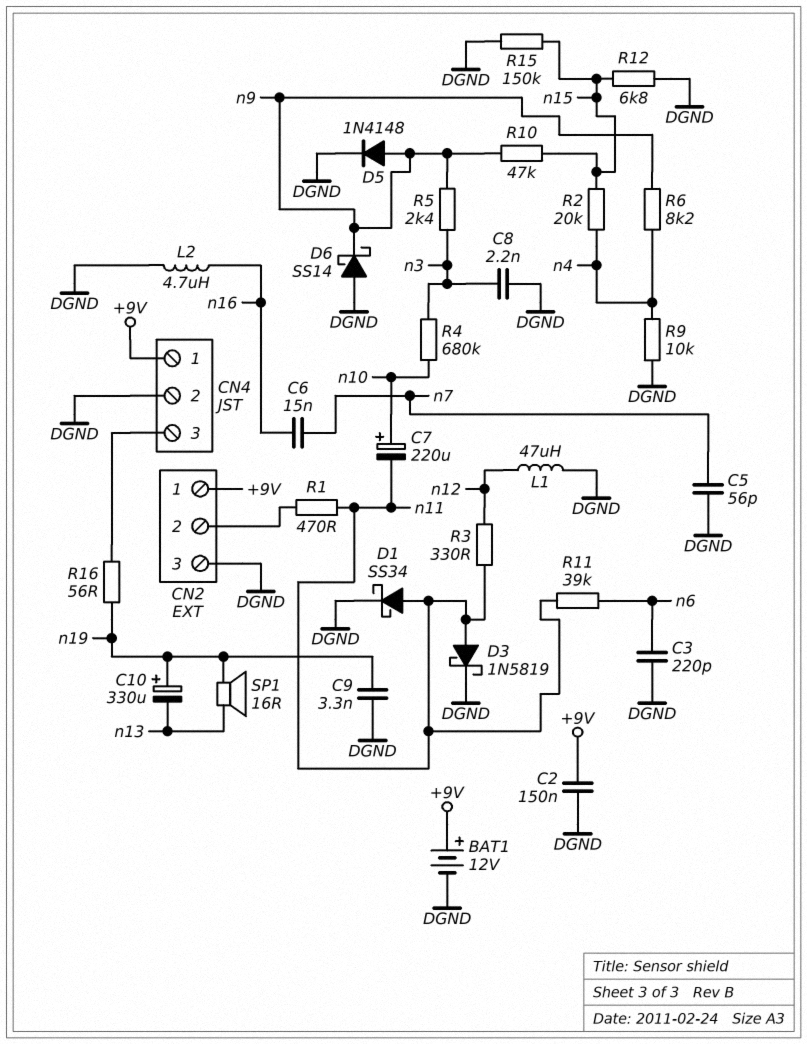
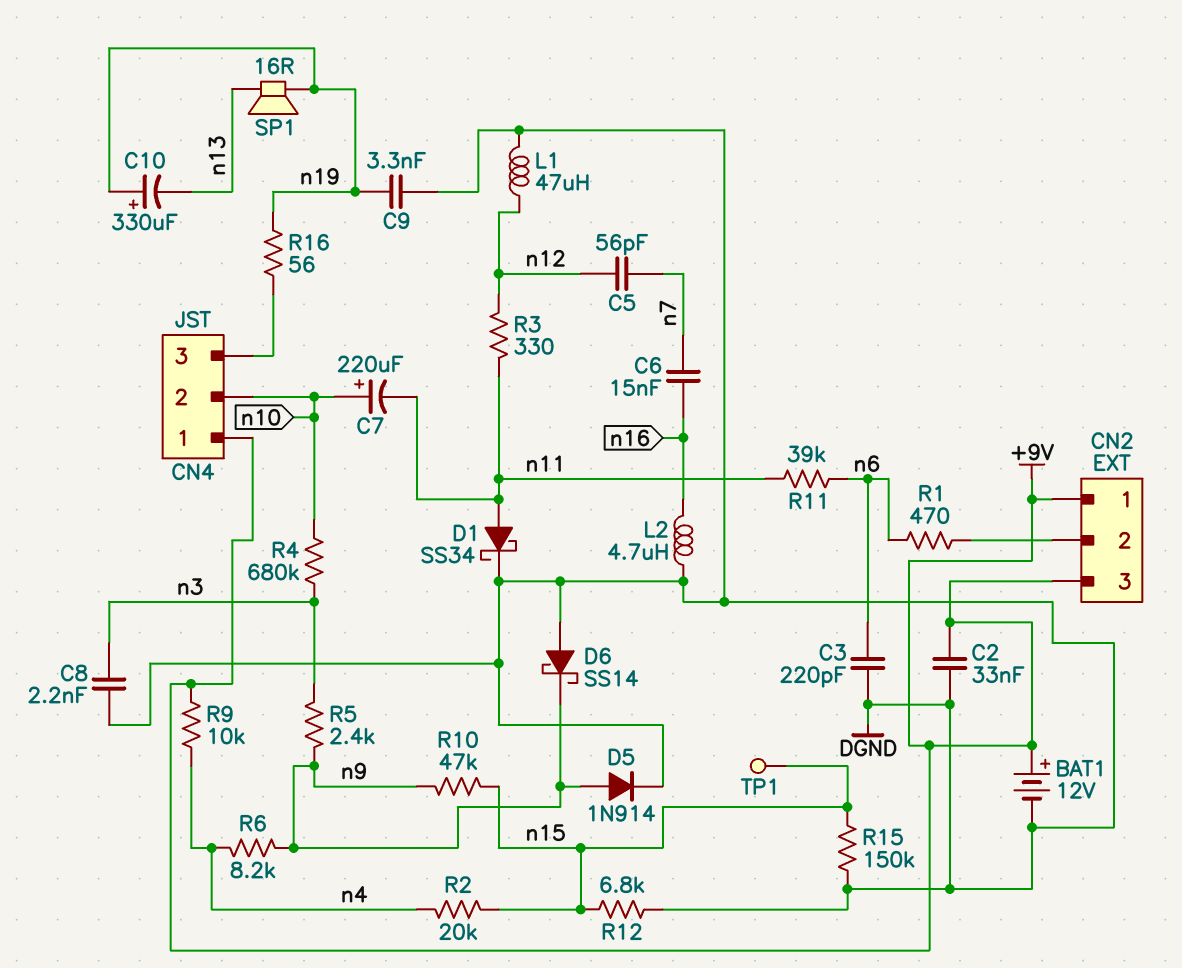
C2: 150nF (+9V, DGND) -> 33nF (+9V, DGND)
C5: 56pF (DGND, n7) -> 56pF (n7, n12)
CN2 pin 3: DGND -> +9V
CN4 pin 2: DGND -> n10
D3: schottky 1N5819 (A n11, K DGND) -> none
D5: diode 1N4148 (A n9, K DGND) -> diode 1N914 (A n9, K DGND)
R1: 470 (CN2/2, n11) -> 470 (CN2/2, n6)
R9: 10k (DGND, n4) -> 10k (+9V, n4)
TP1: none -> test point (n15)

